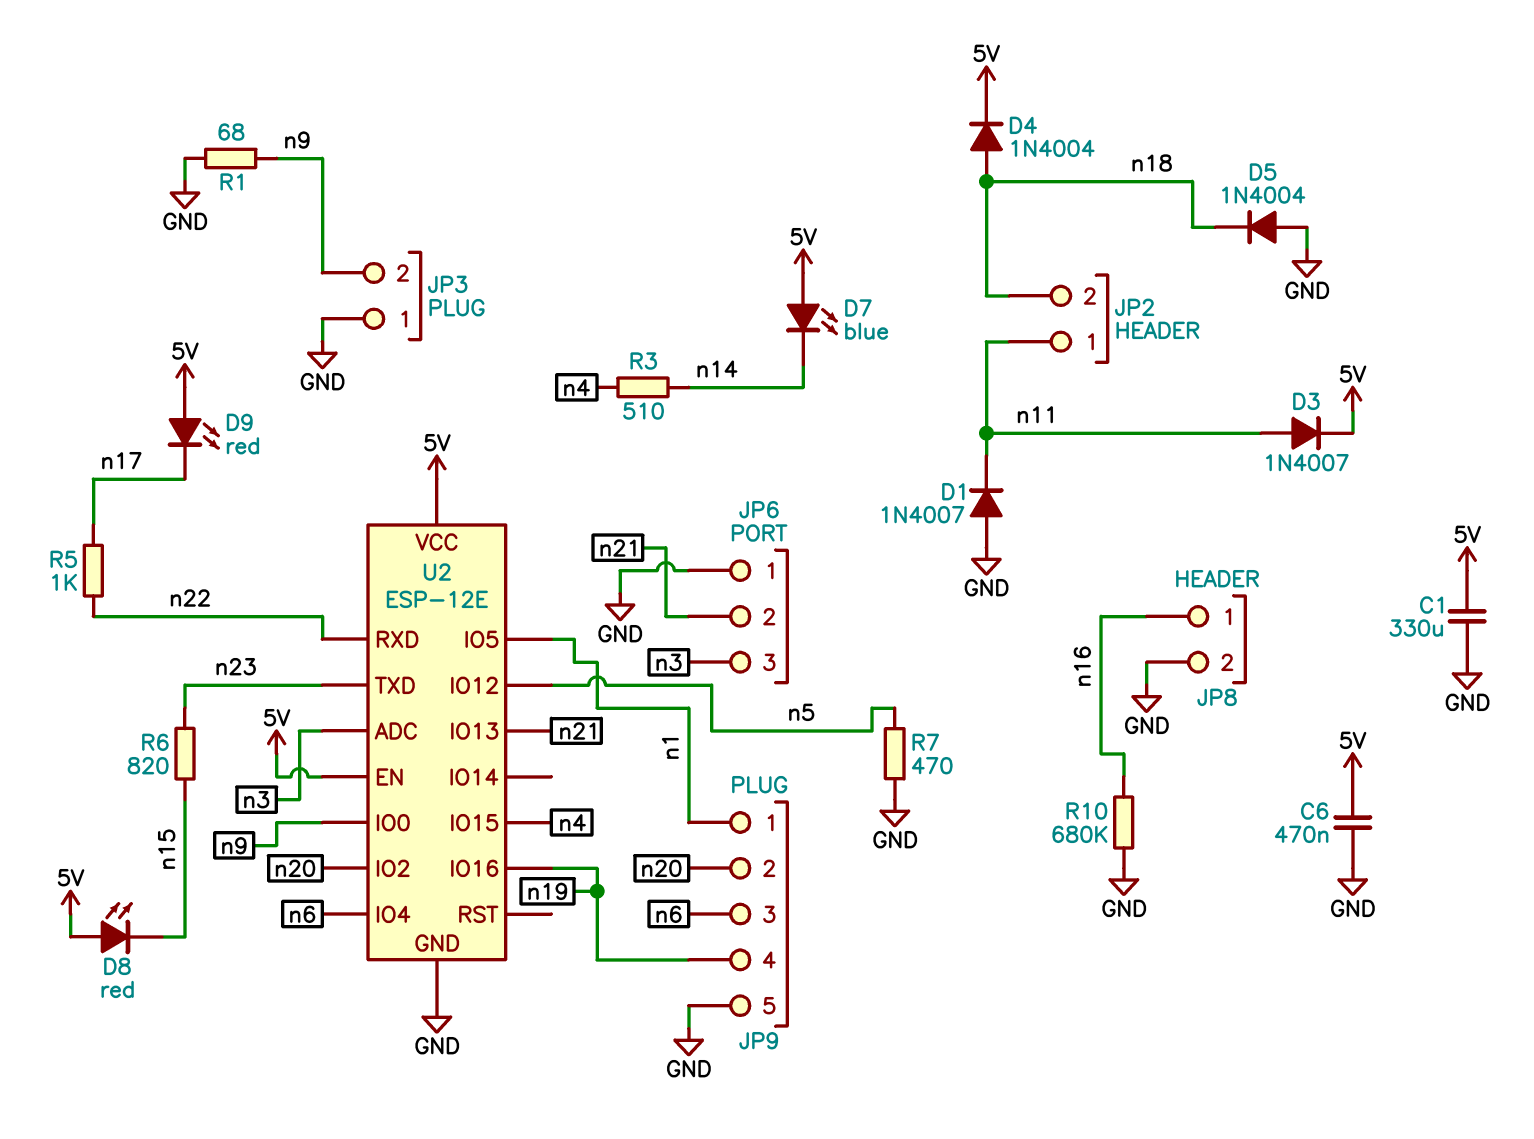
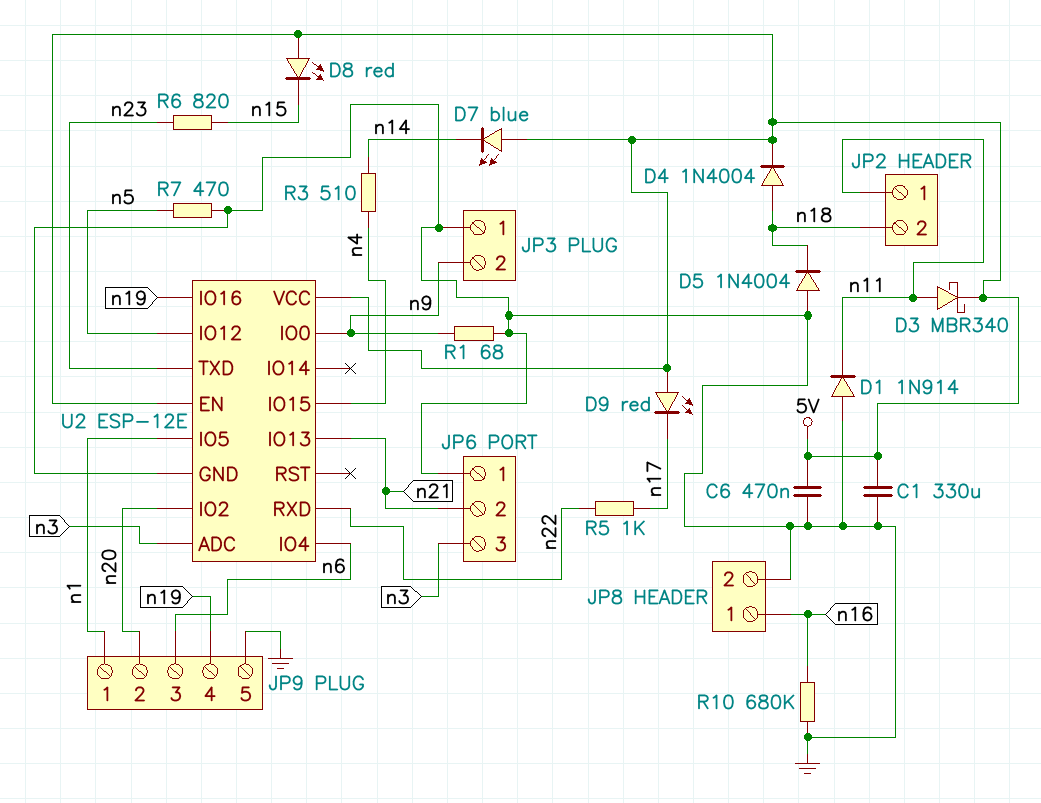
D1: diode 1N4007 (A GND, K n11) -> diode 1N914 (A GND, K n11)
D3: diode 1N4007 (A n11, K 5V) -> schottky MBR340 (A n11, K 5V)

